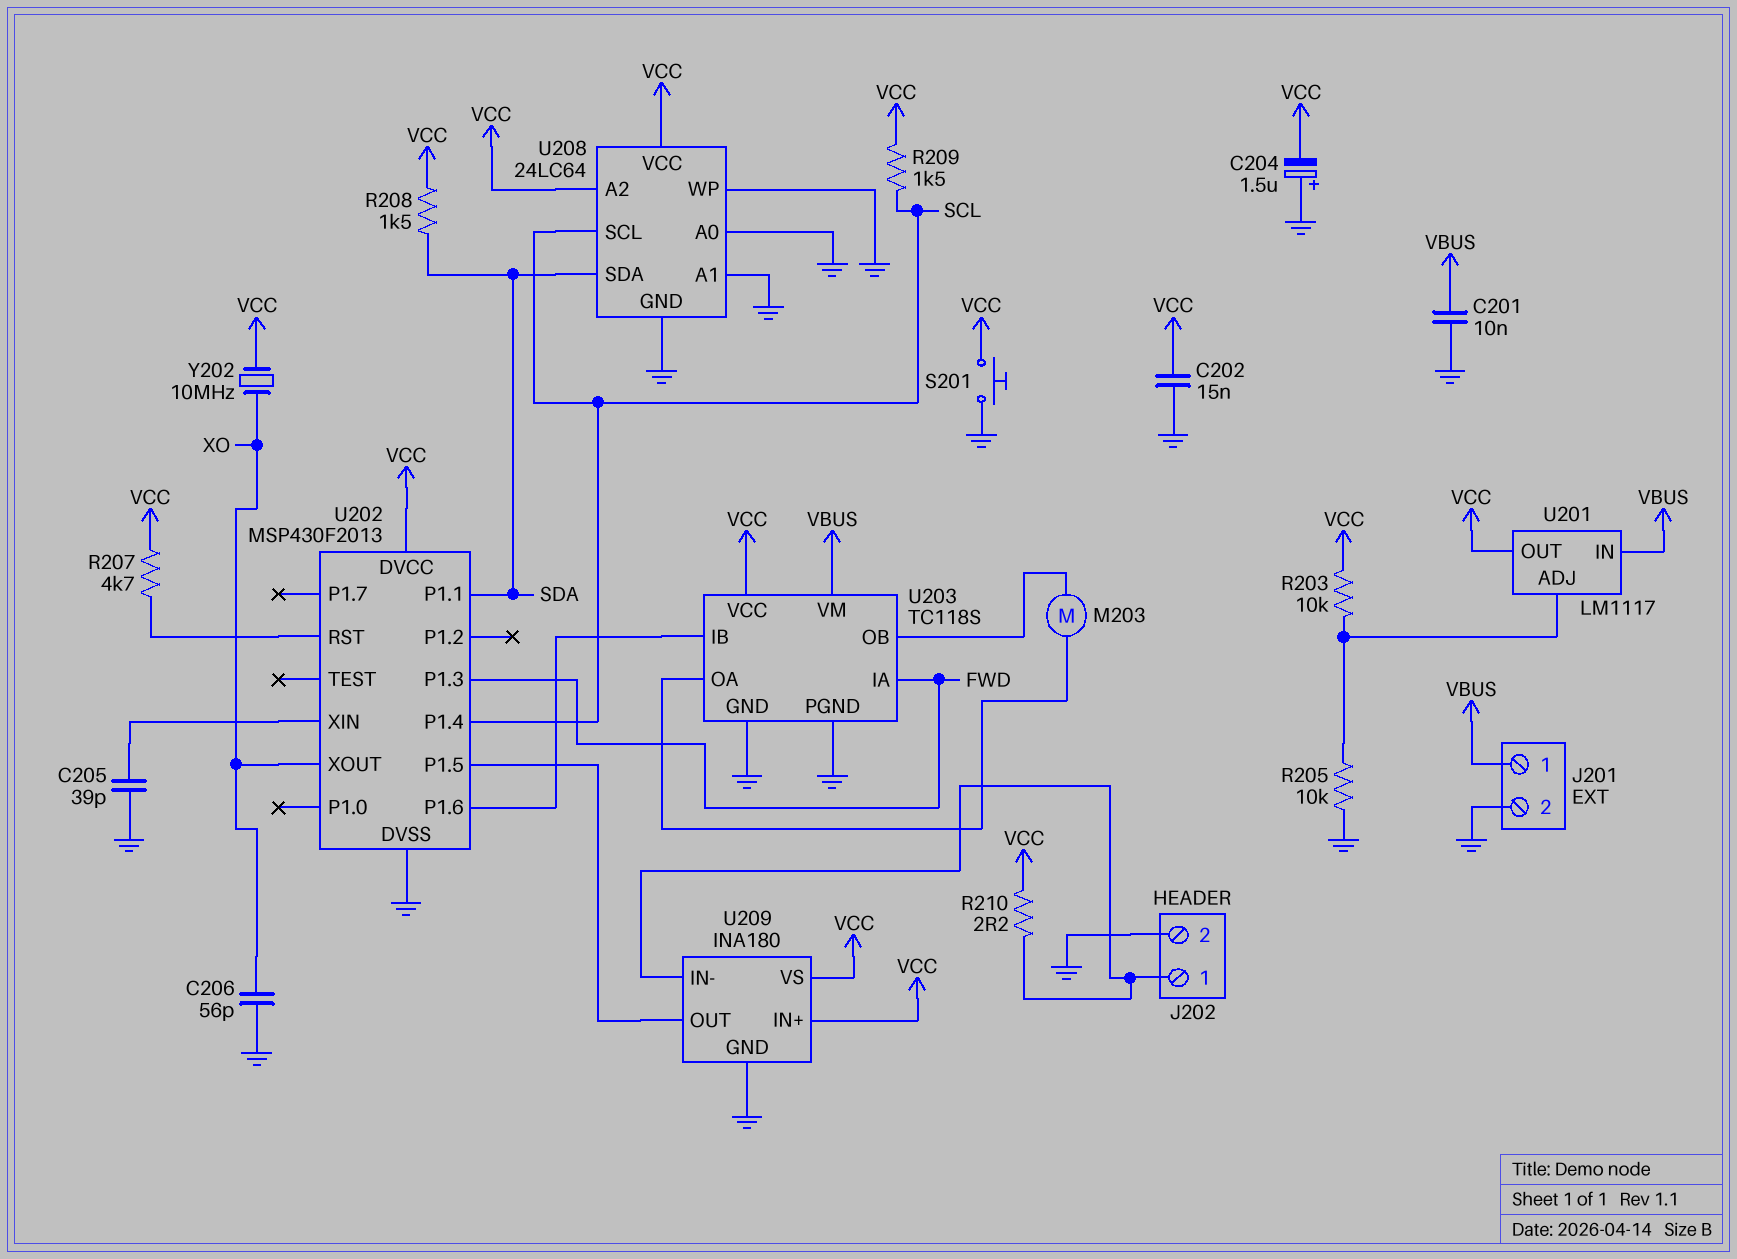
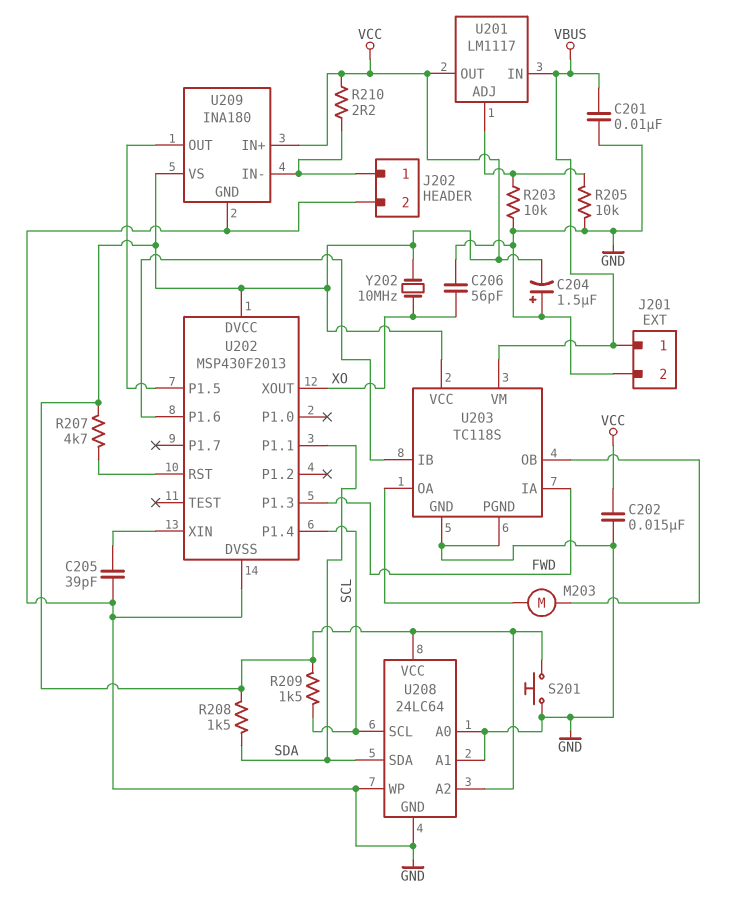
R203: 10k (U201/ADJ, VCC) -> 10k (GND, U201/ADJ)

